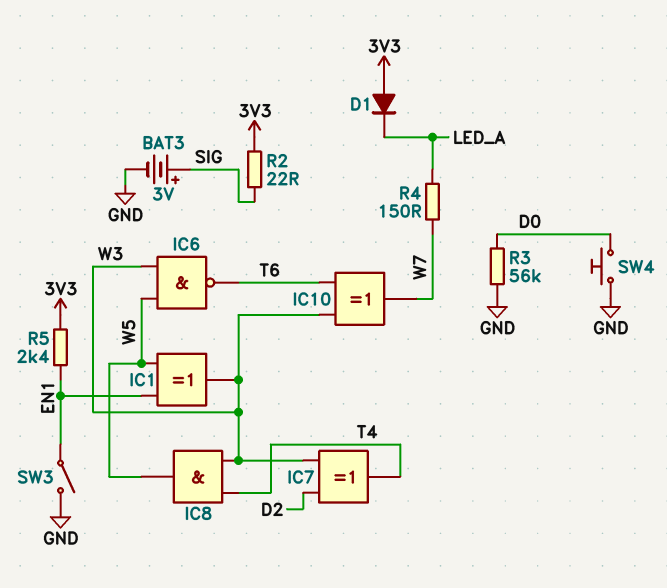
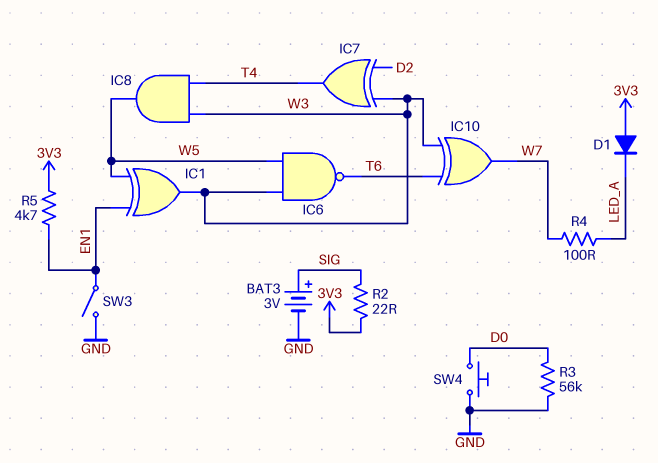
R4: 150 (LED_A, W7) -> 100 (LED_A, W7)
R5: 2.4k (3V3, EN1) -> 4.7k (3V3, EN1)

